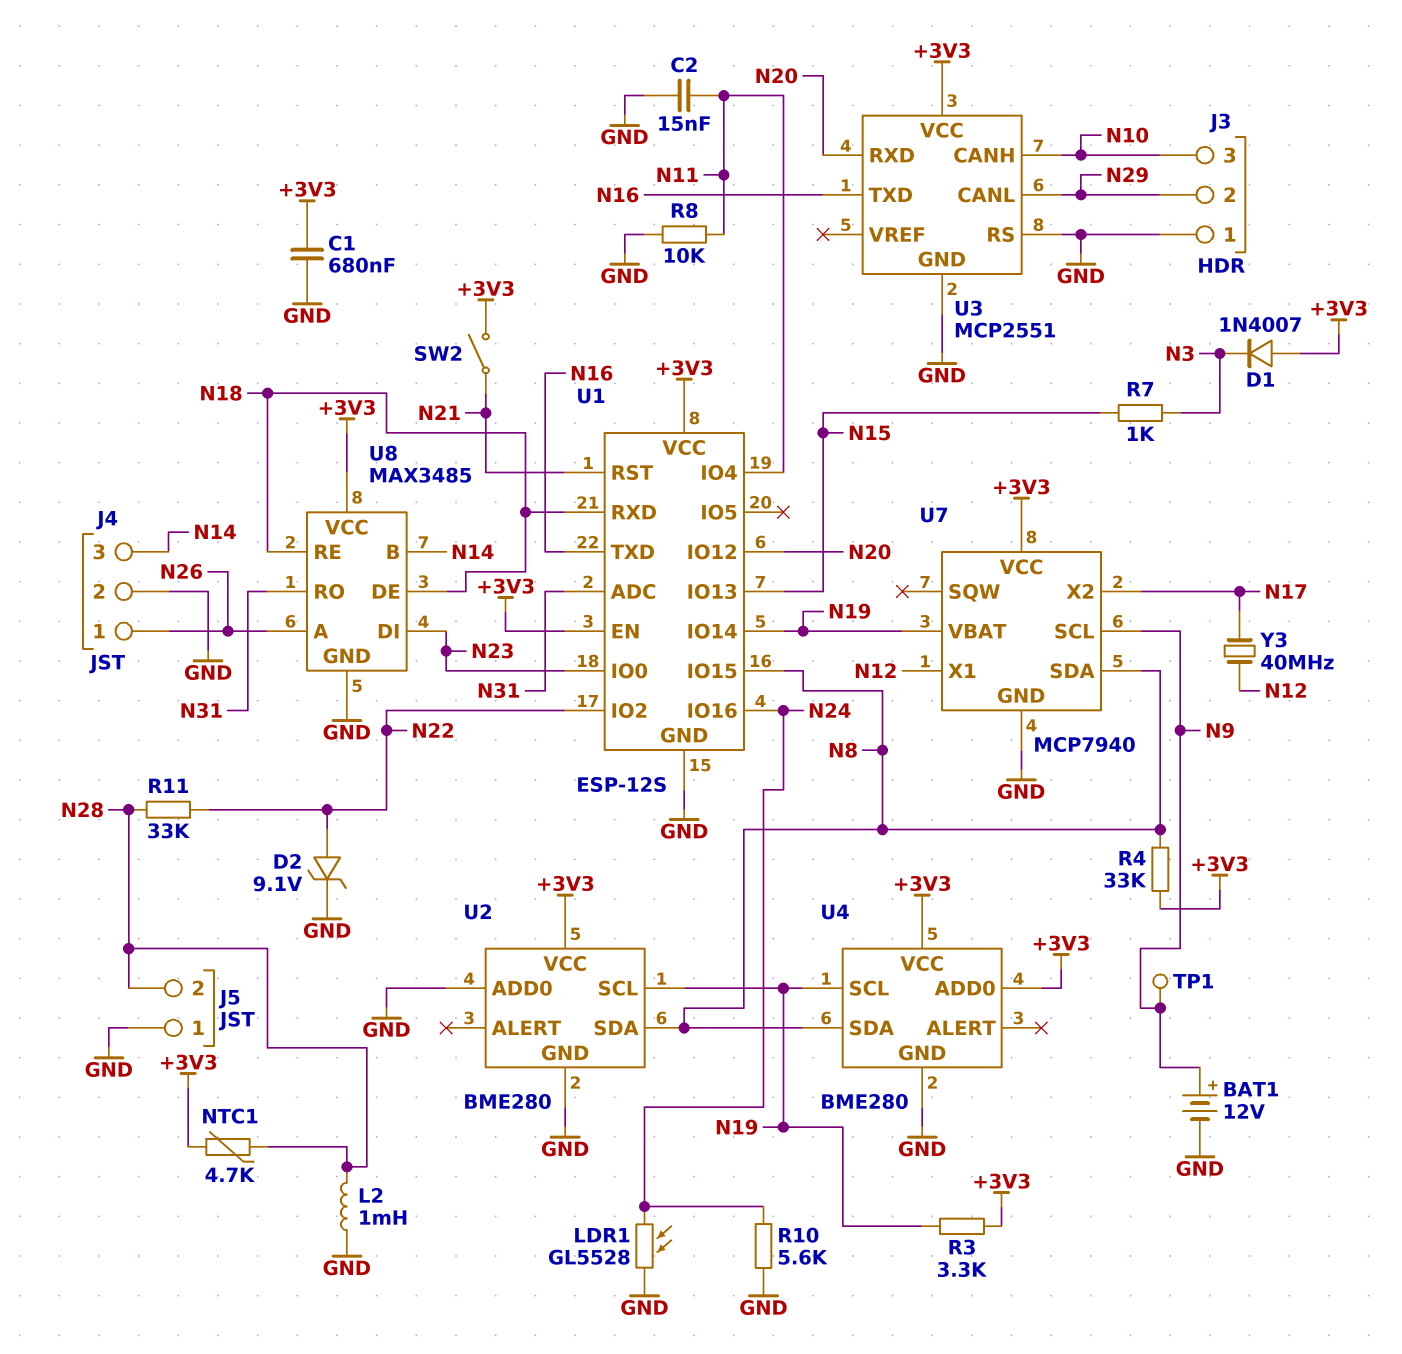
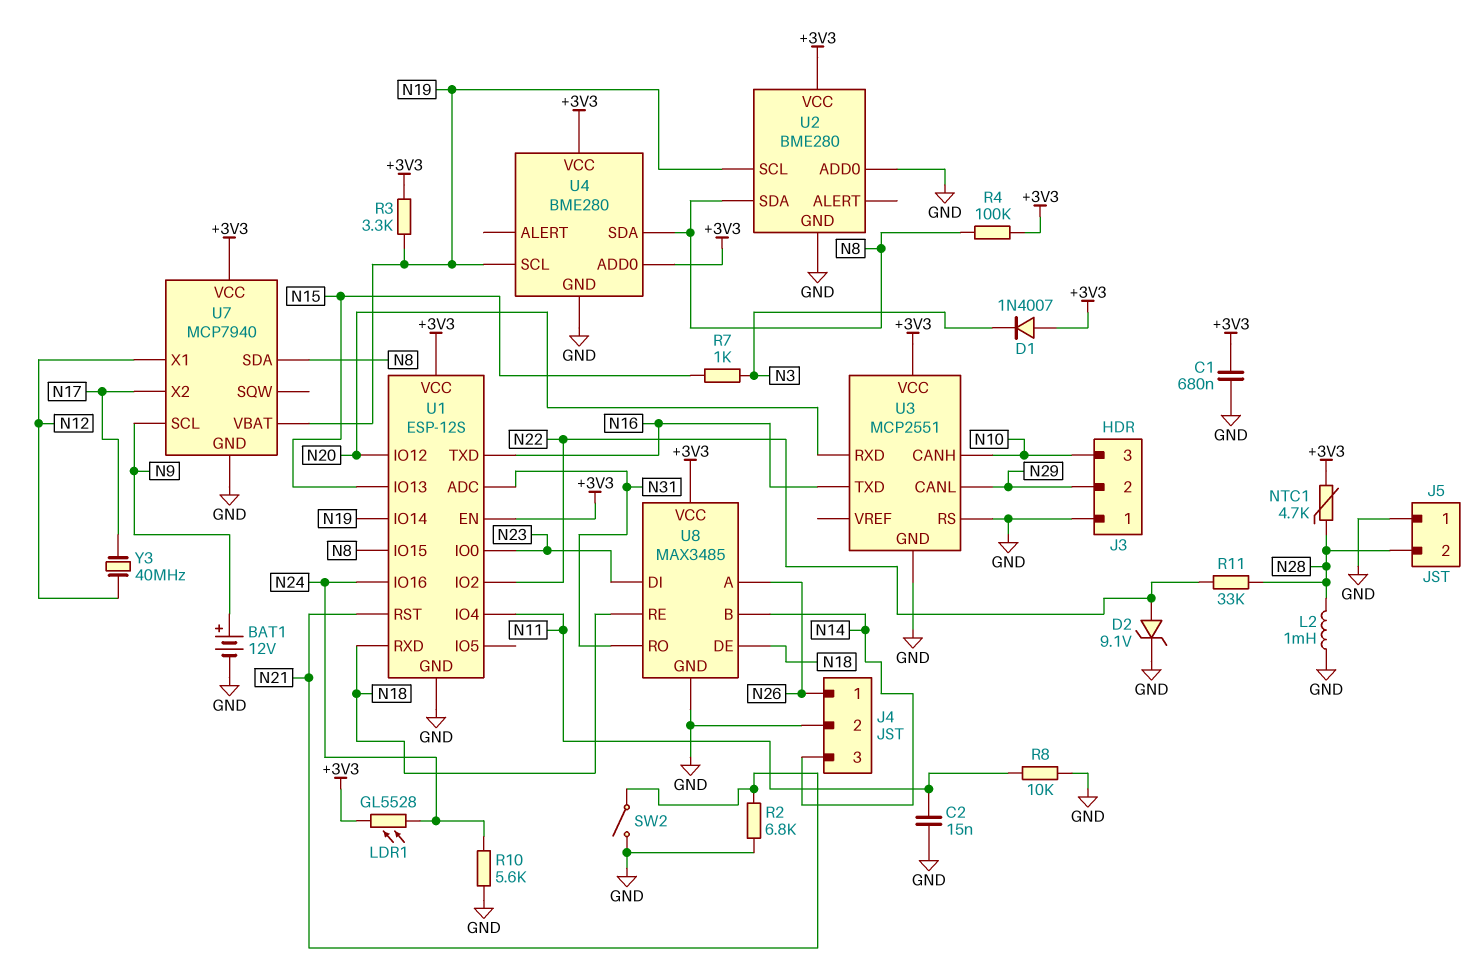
LDR1: GL5528 (GND, N24) -> GL5528 (+3V3, N24)
R2: none -> 6.8k (GND, N21)
R4: 33k (+3V3, N8) -> 100k (+3V3, N8)
SW2: switch (+3V3, N21) -> switch (GND, N21)
TP1: test point (N9) -> none

